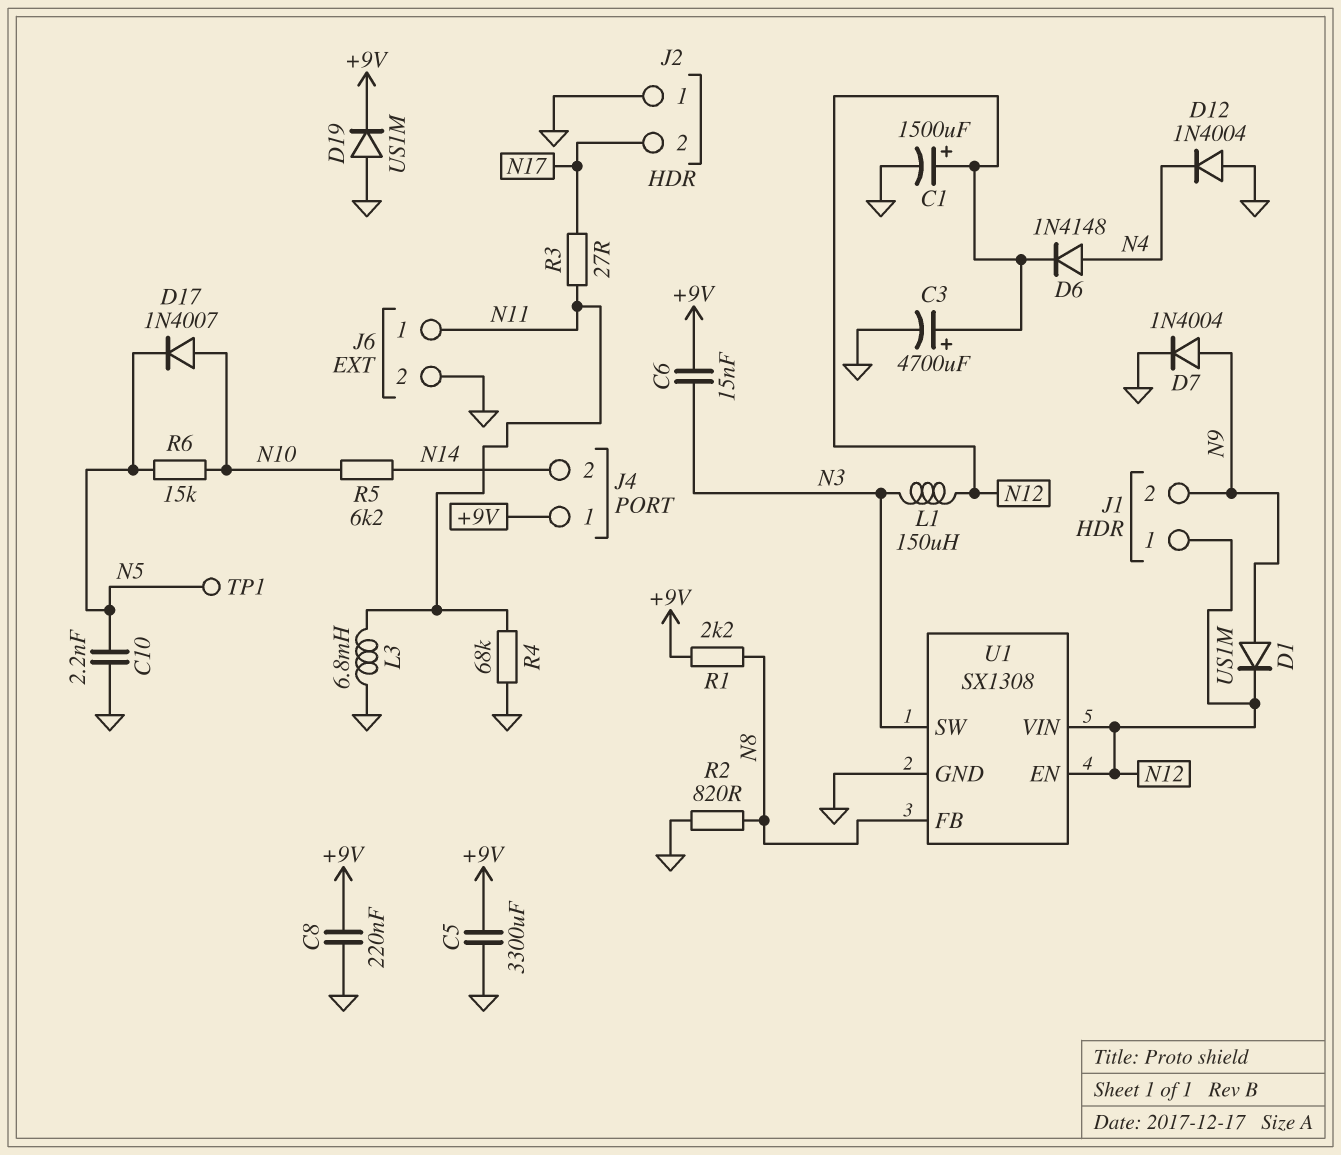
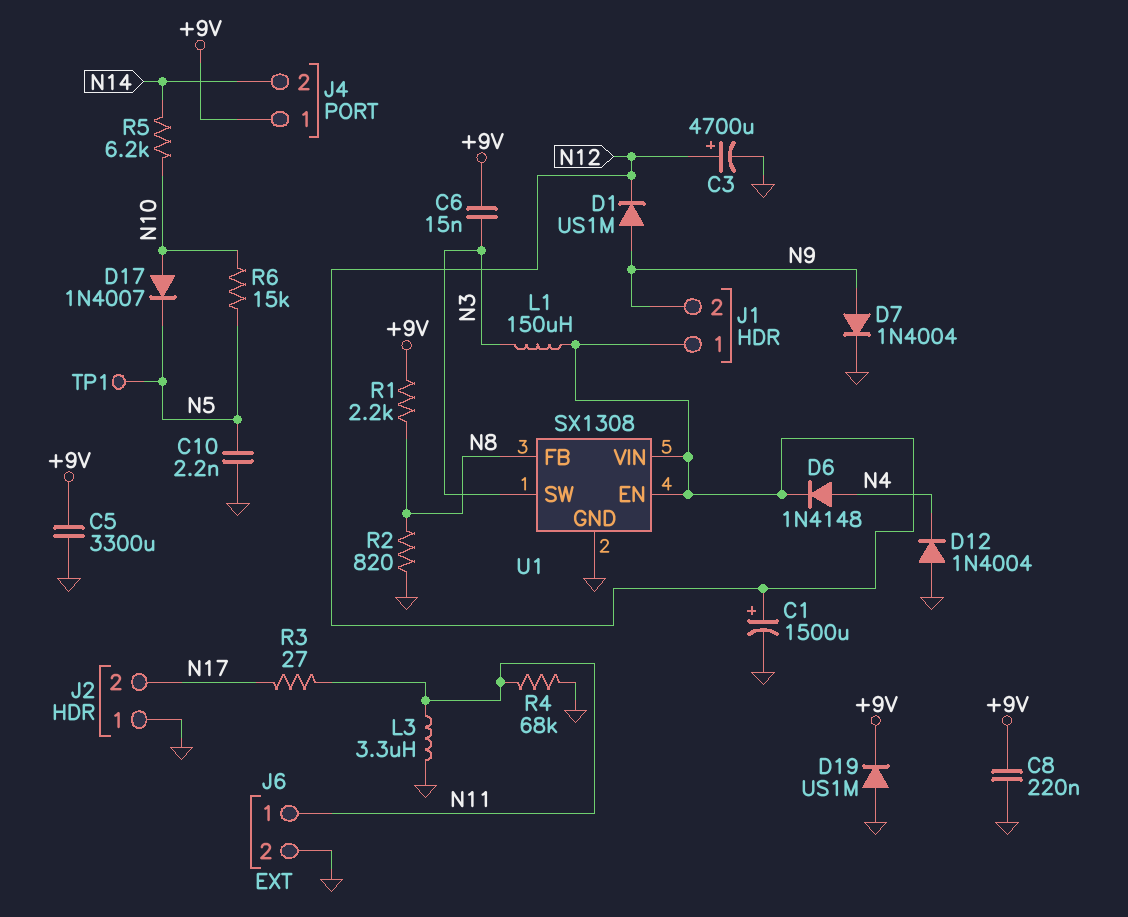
L3: 6.8mH (GND, N11) -> 3.3uH (GND, N11)

